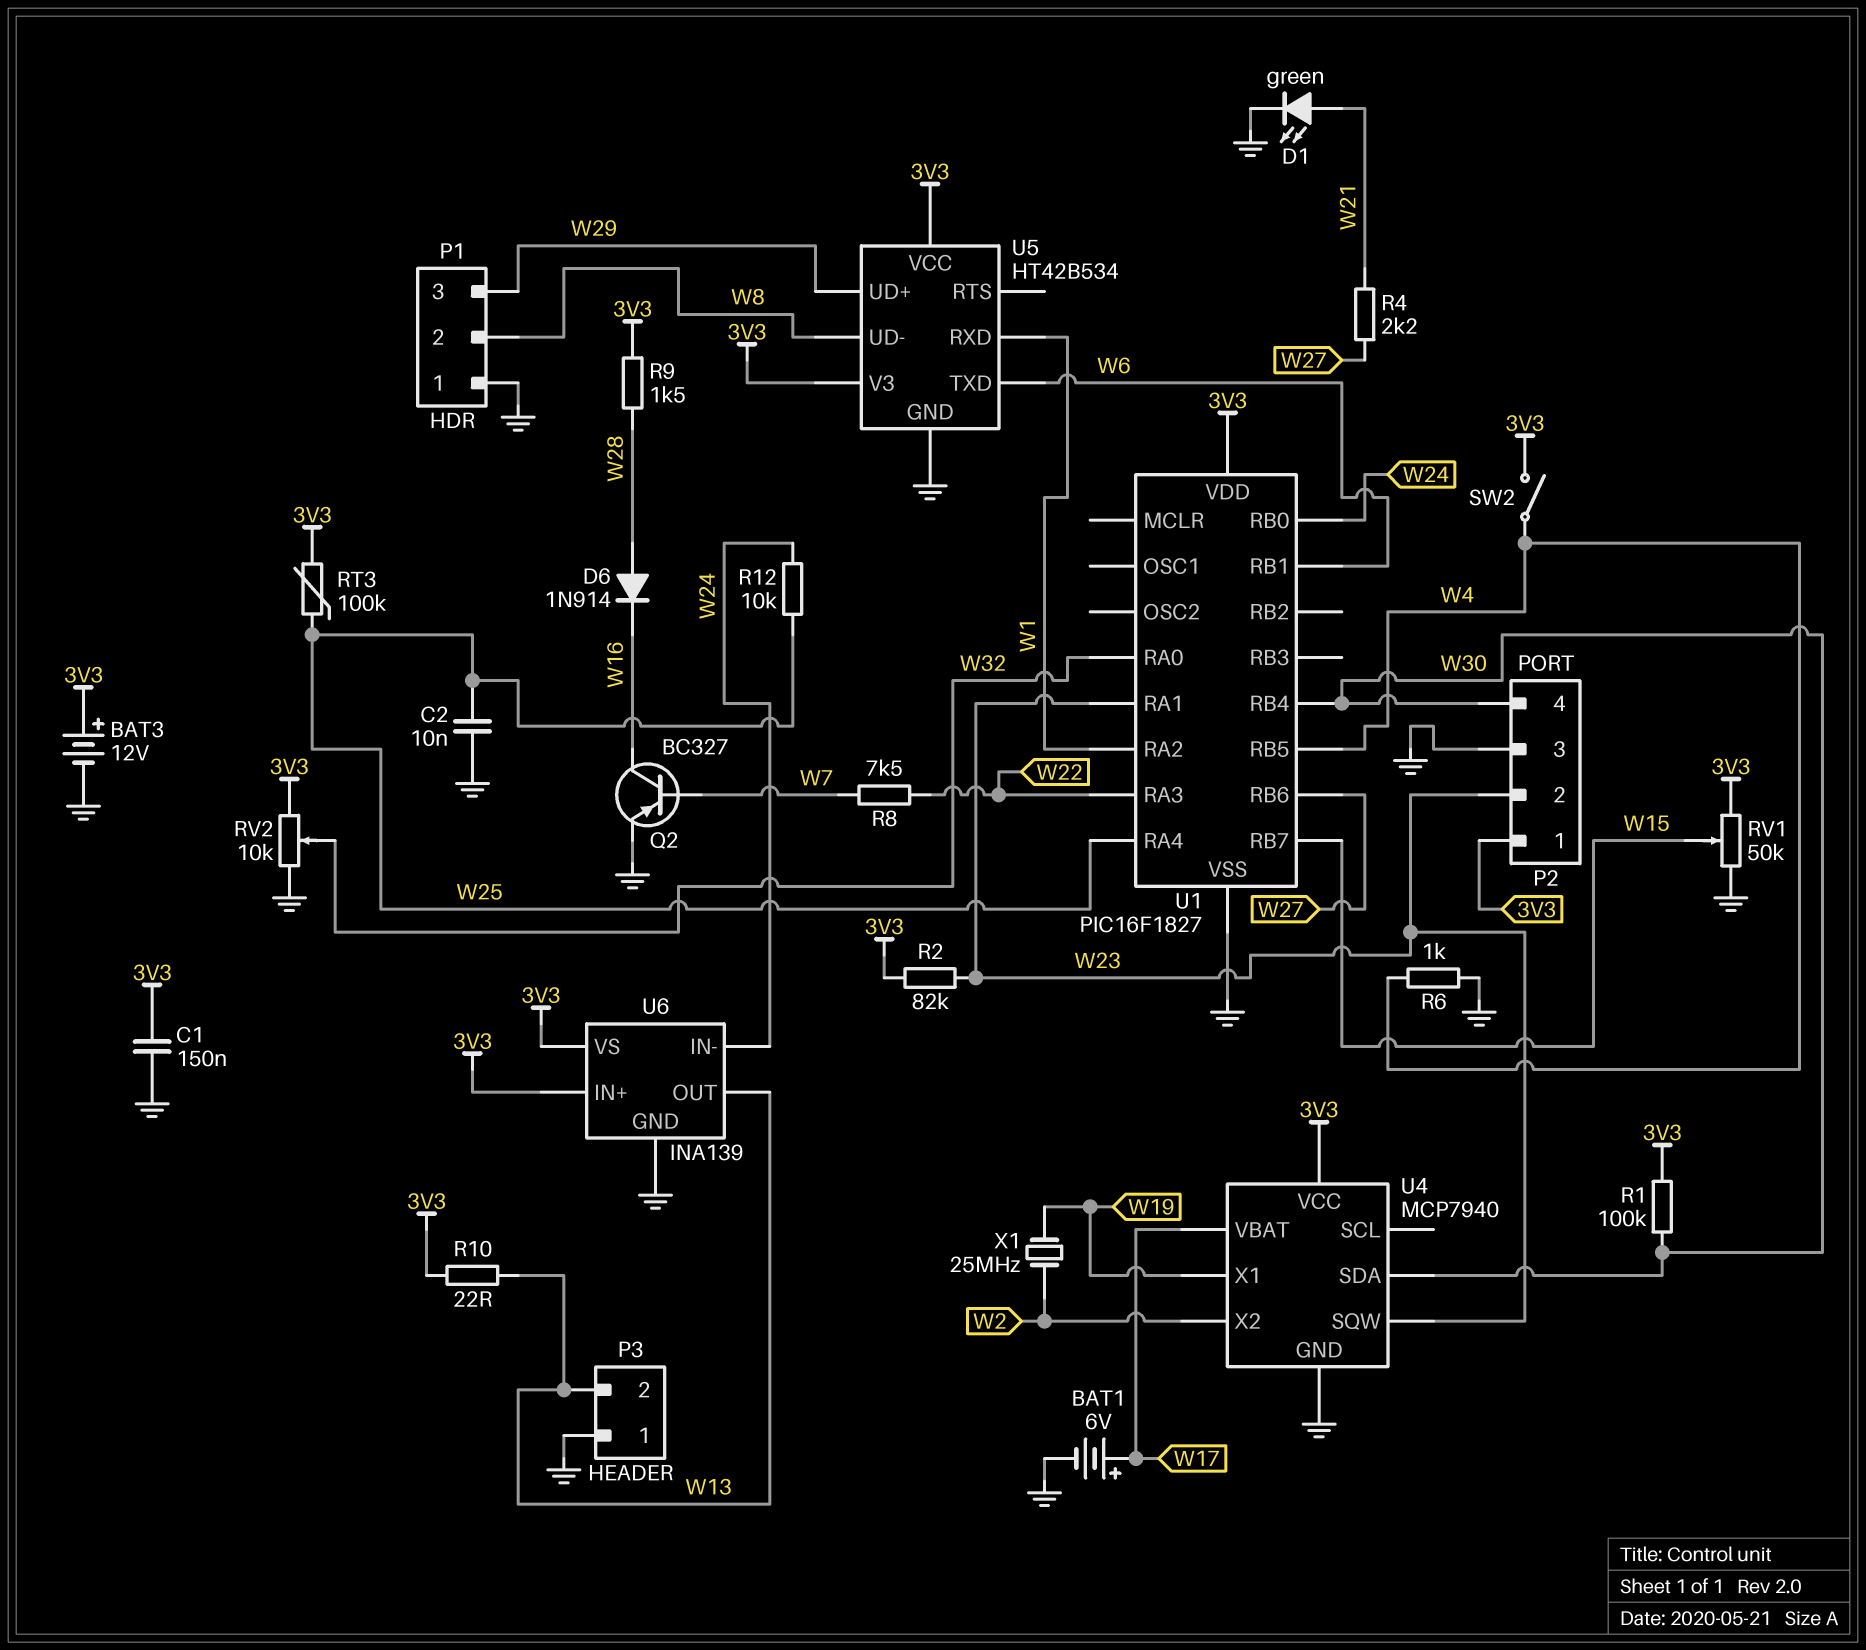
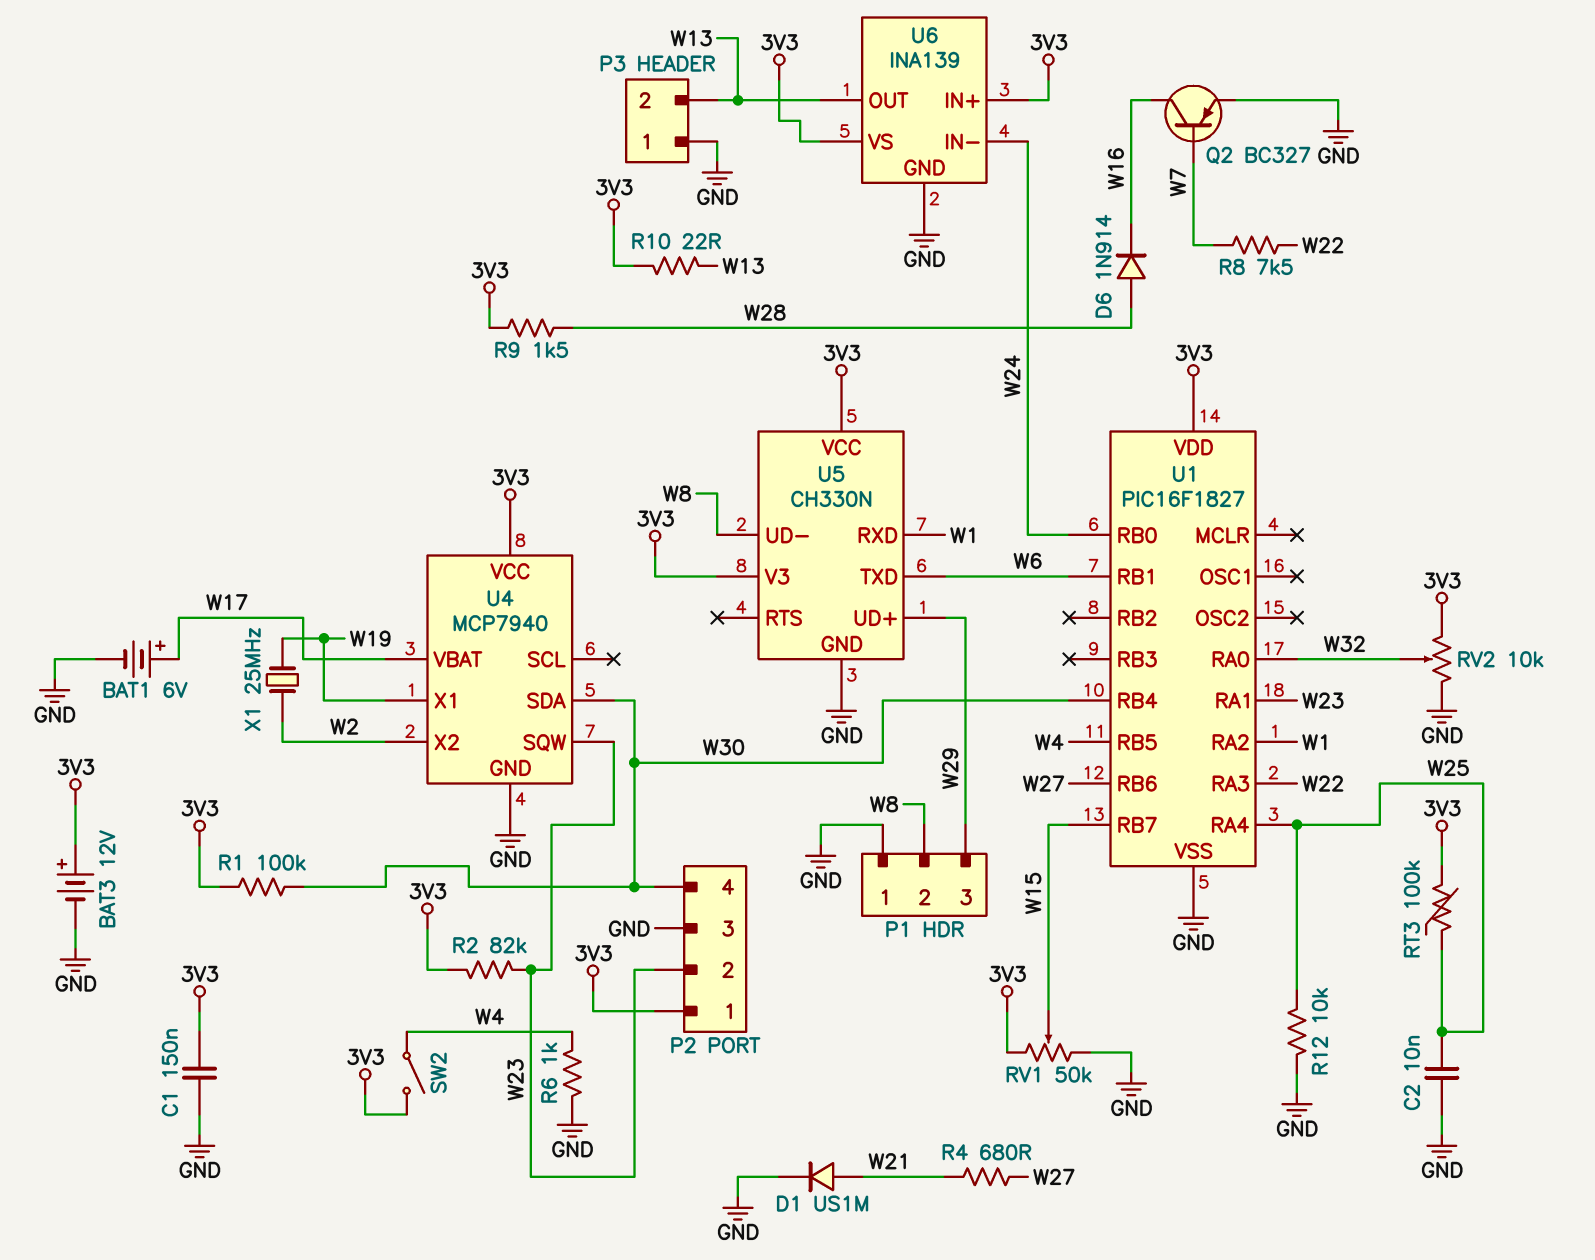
D1: LED green (A W21, K GND) -> diode US1M (A W21, K GND)
R4: 2.2k (W21, W27) -> 680 (W21, W27)
R12: 10k (W24, W25) -> 10k (GND, W25)
U5: HT42B534 -> CH330N

